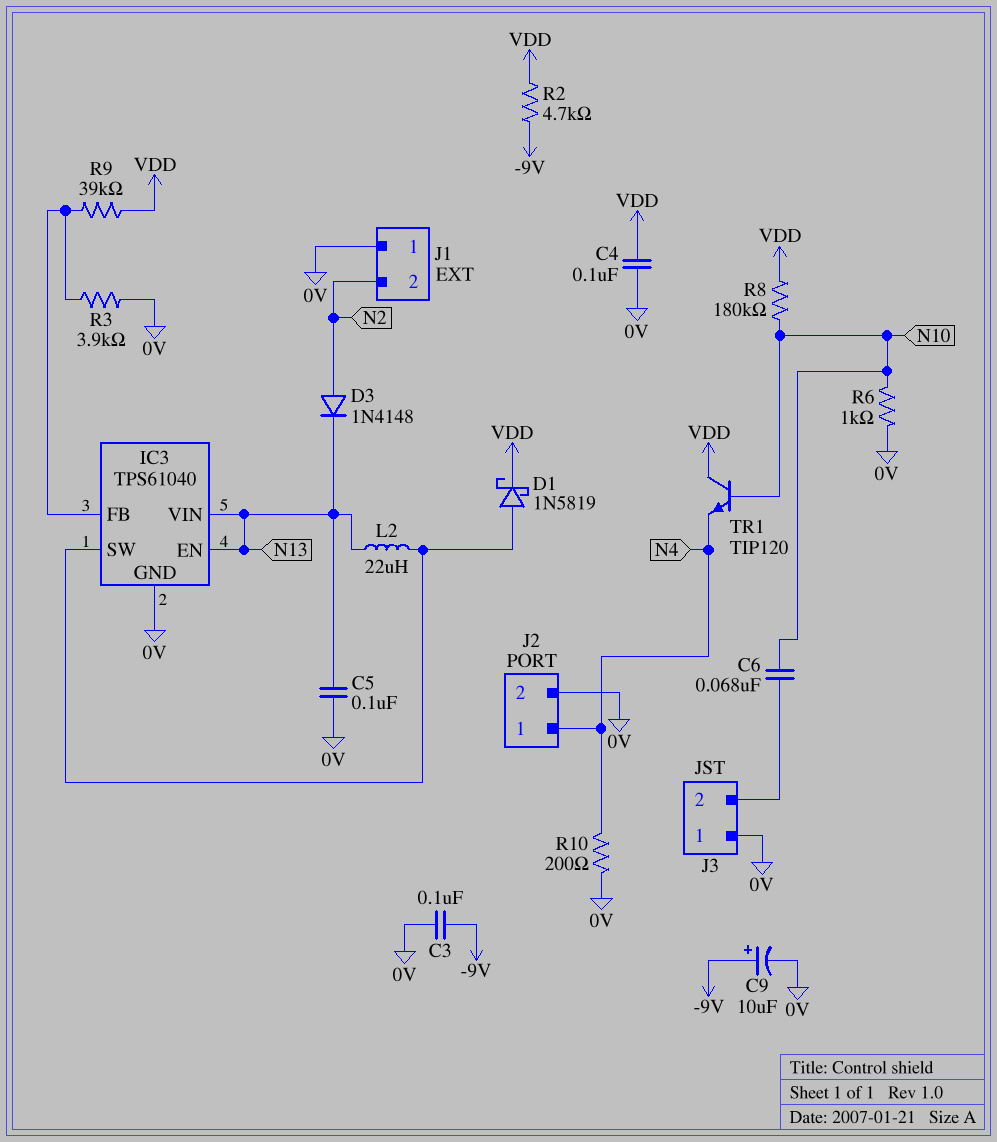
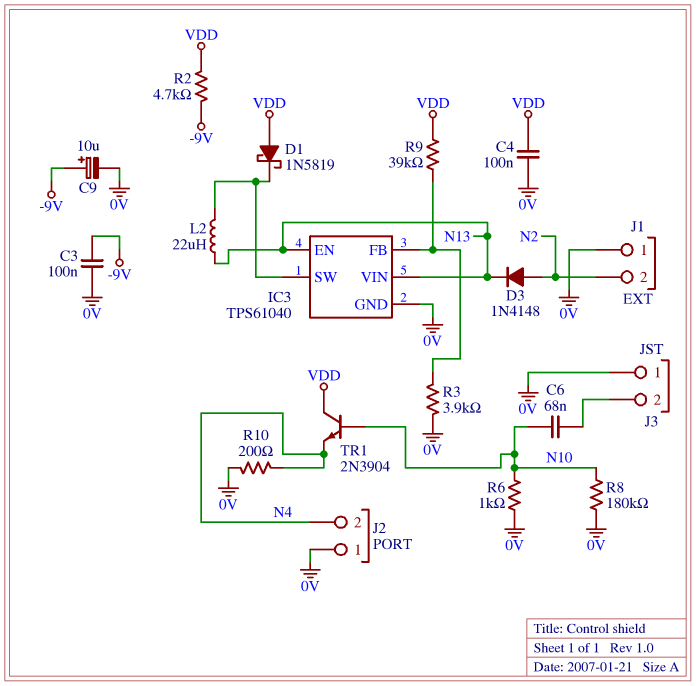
C5: 100nF (0V, N13) -> none
D1: schottky 1N5819 (A IC3/SW, K VDD) -> schottky 1N5819 (A VDD, K IC3/SW)
J2 pin 1: N4 -> 0V
J2 pin 2: 0V -> N4
R8: 180k (N10, VDD) -> 180k (0V, N10)
TR1: NPN TIP120 (B N10, C VDD, E N4) -> NPN 2N3904 (B N10, C VDD, E N4)

